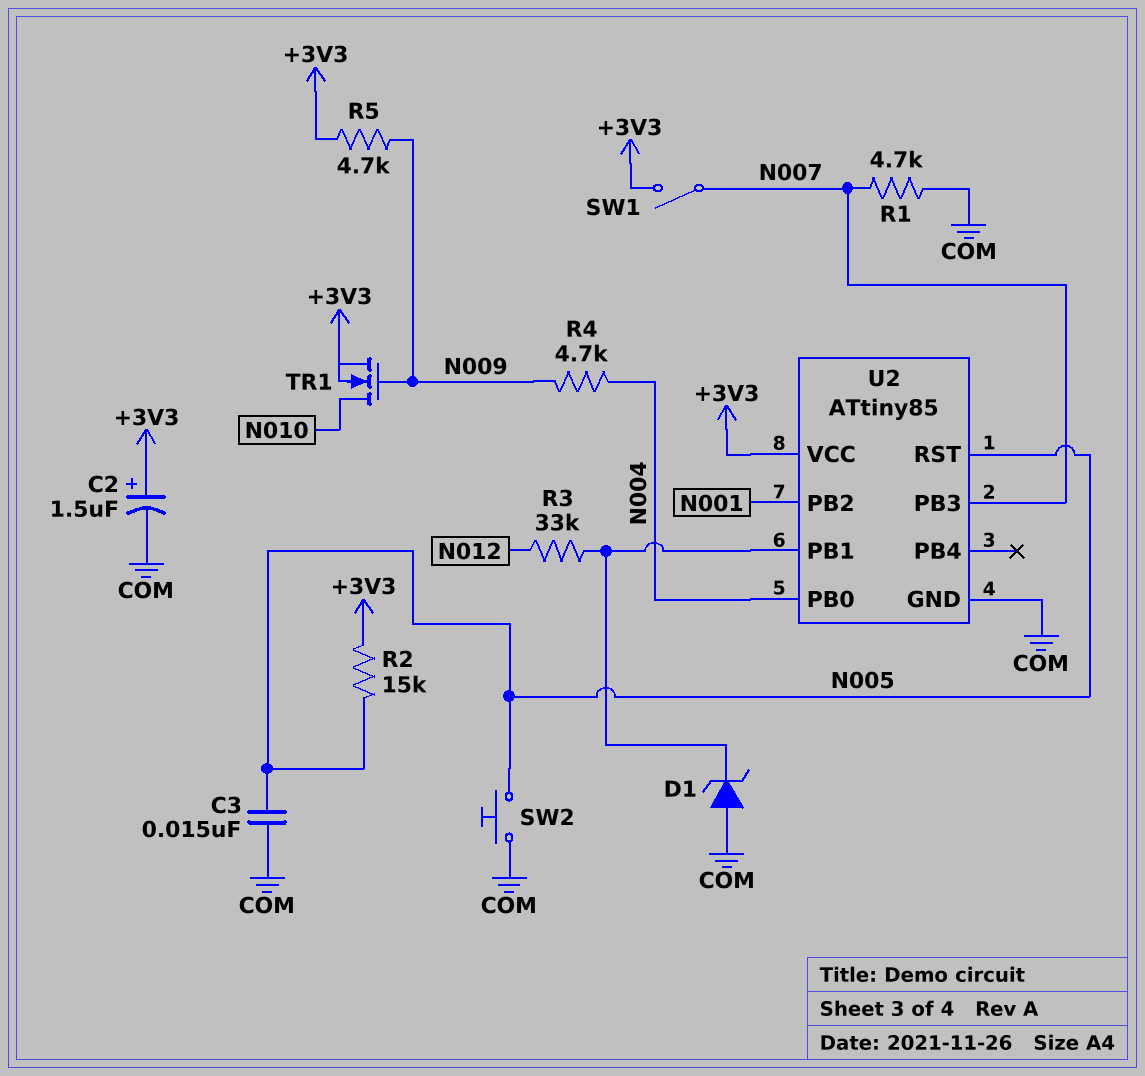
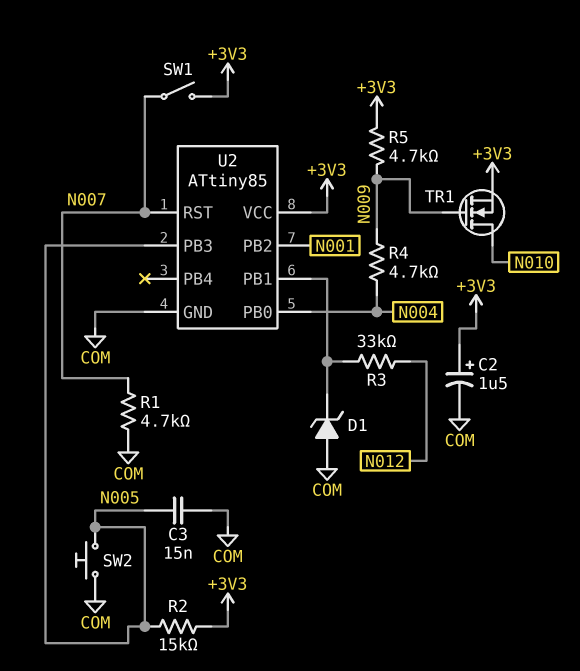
U2 pin PB3: N007 -> N005
U2 pin RST: N005 -> N007

